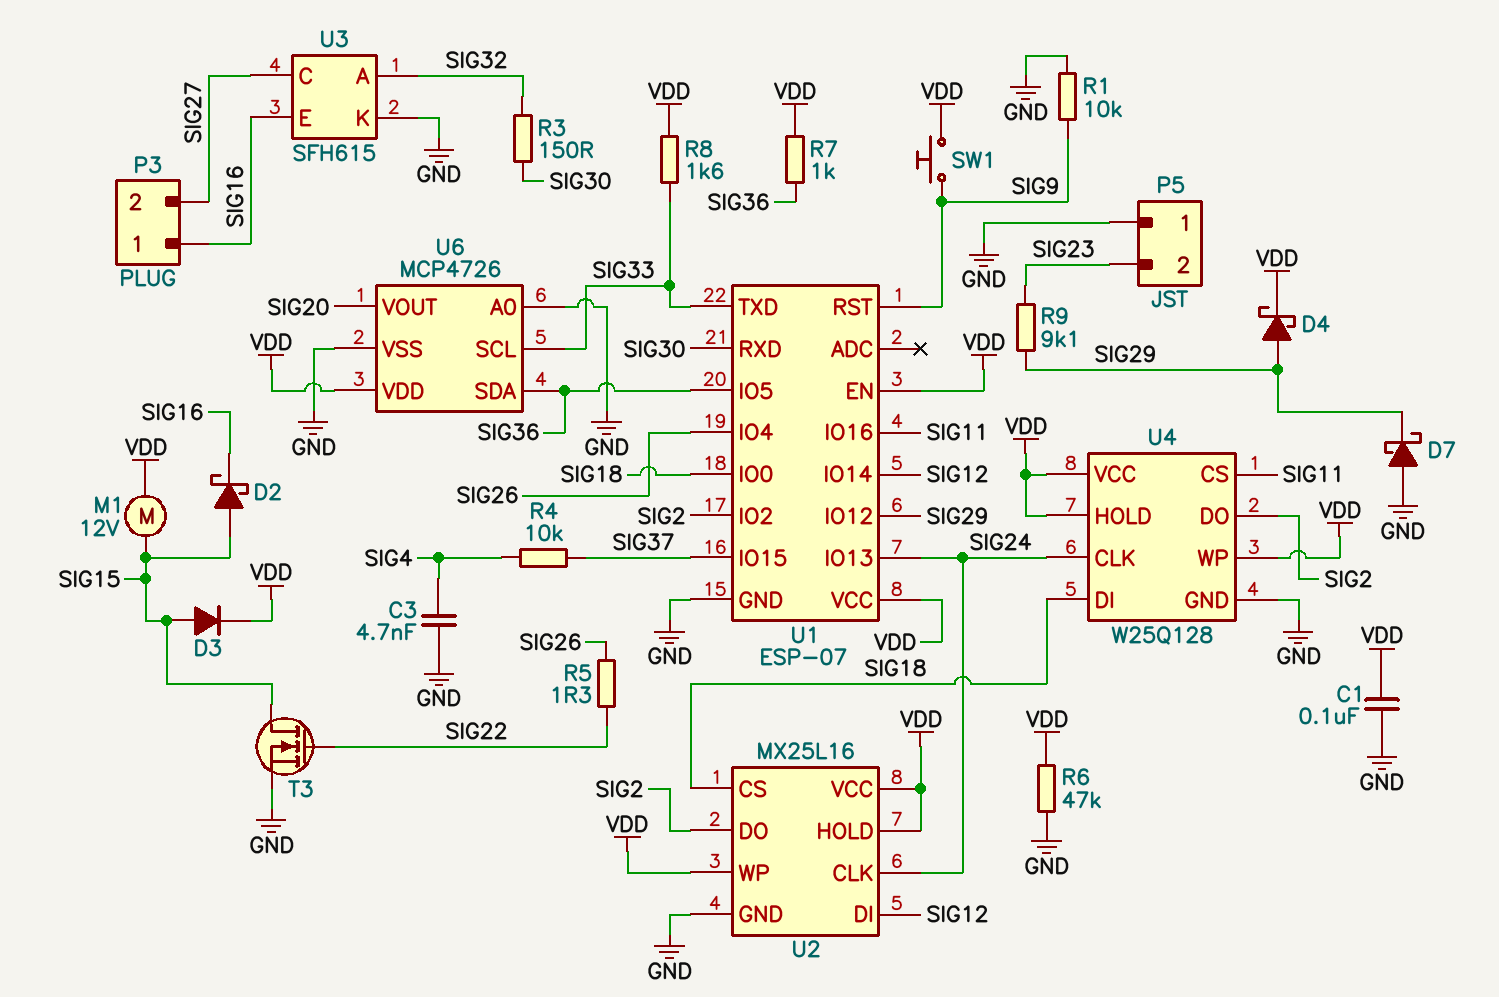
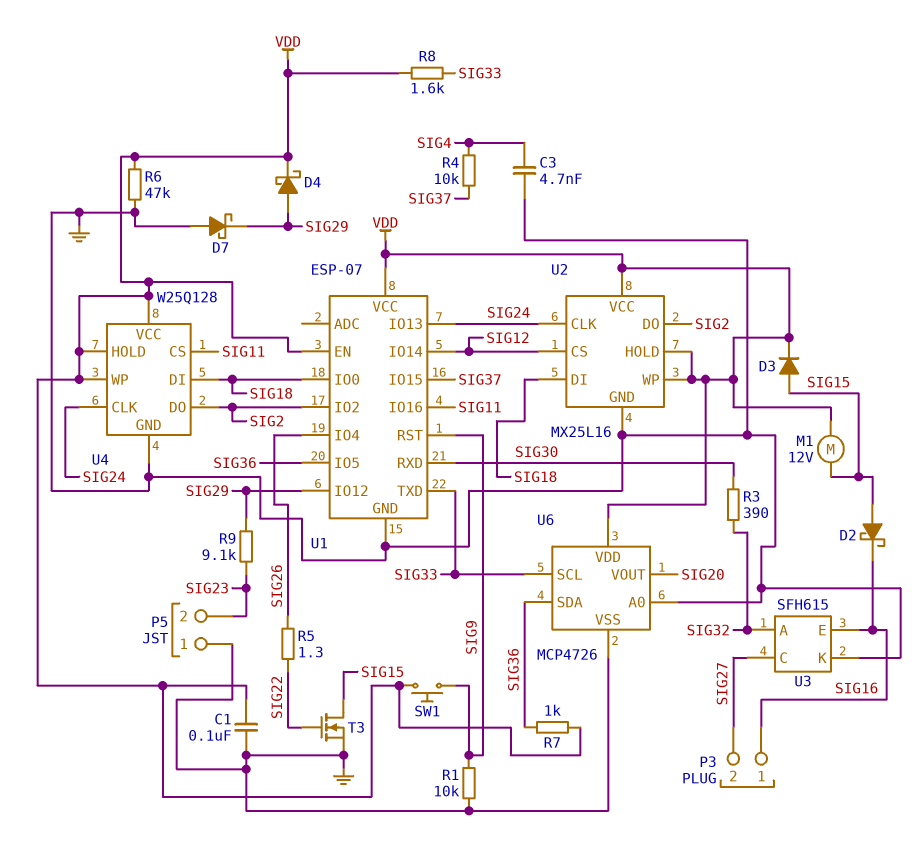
R3: 150 (SIG30, SIG32) -> 390 (SIG30, SIG32)
U2 pin CS: SIG18 -> SIG12
U2 pin DI: SIG12 -> SIG18

